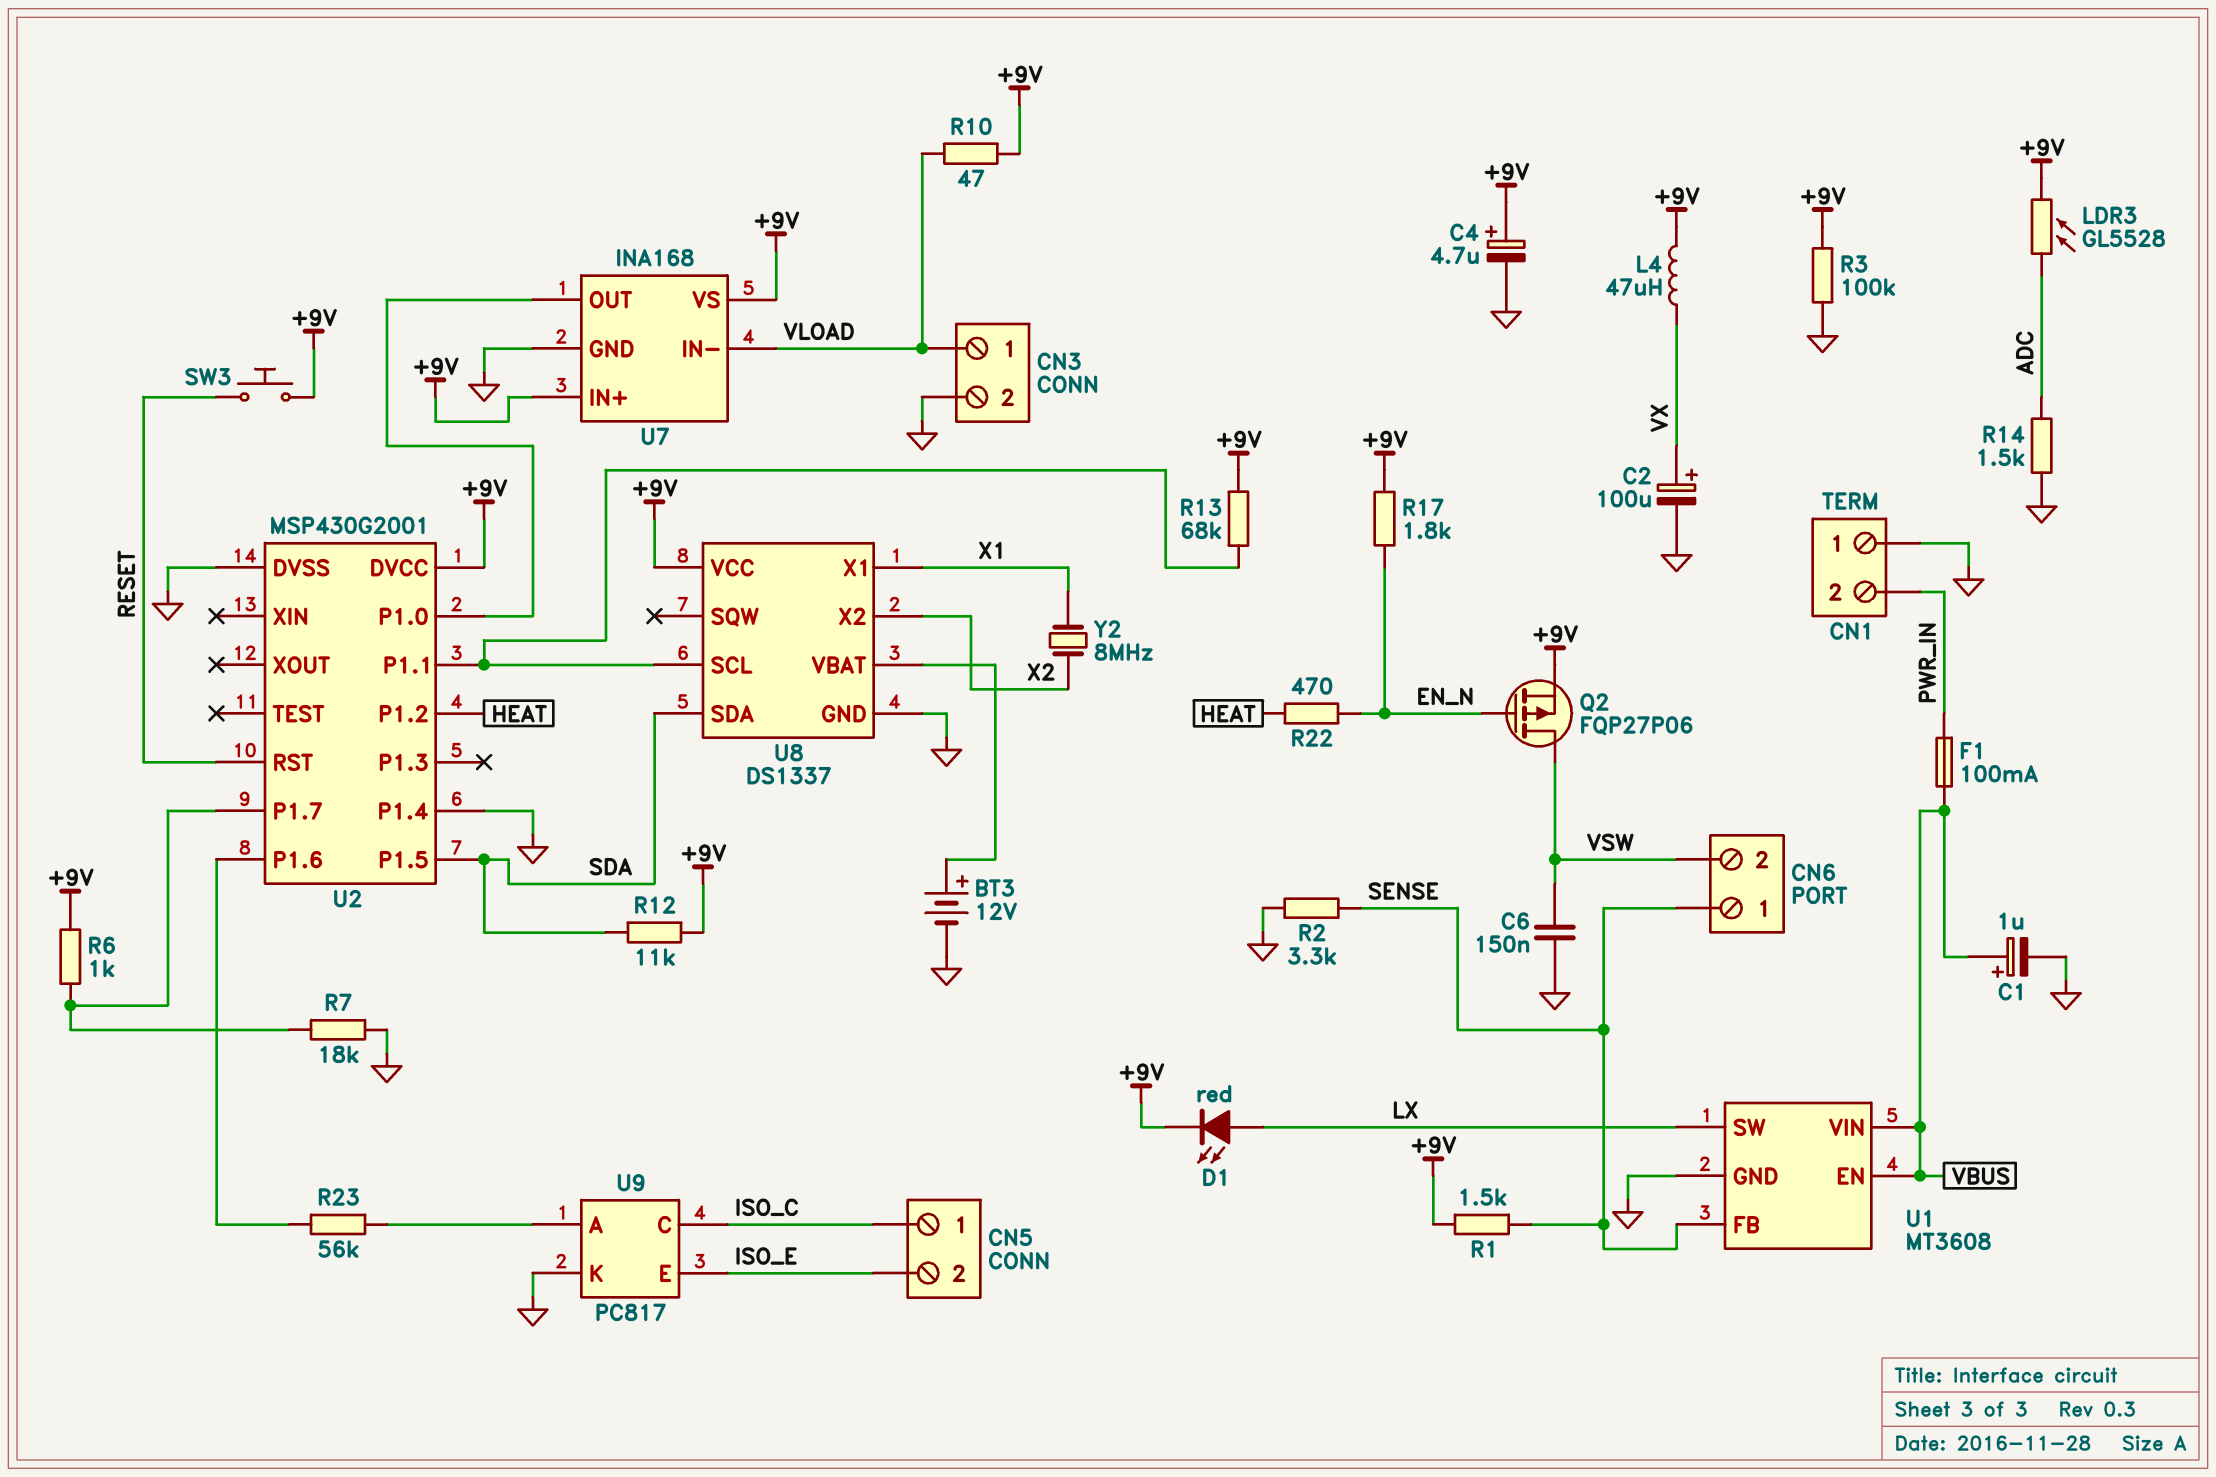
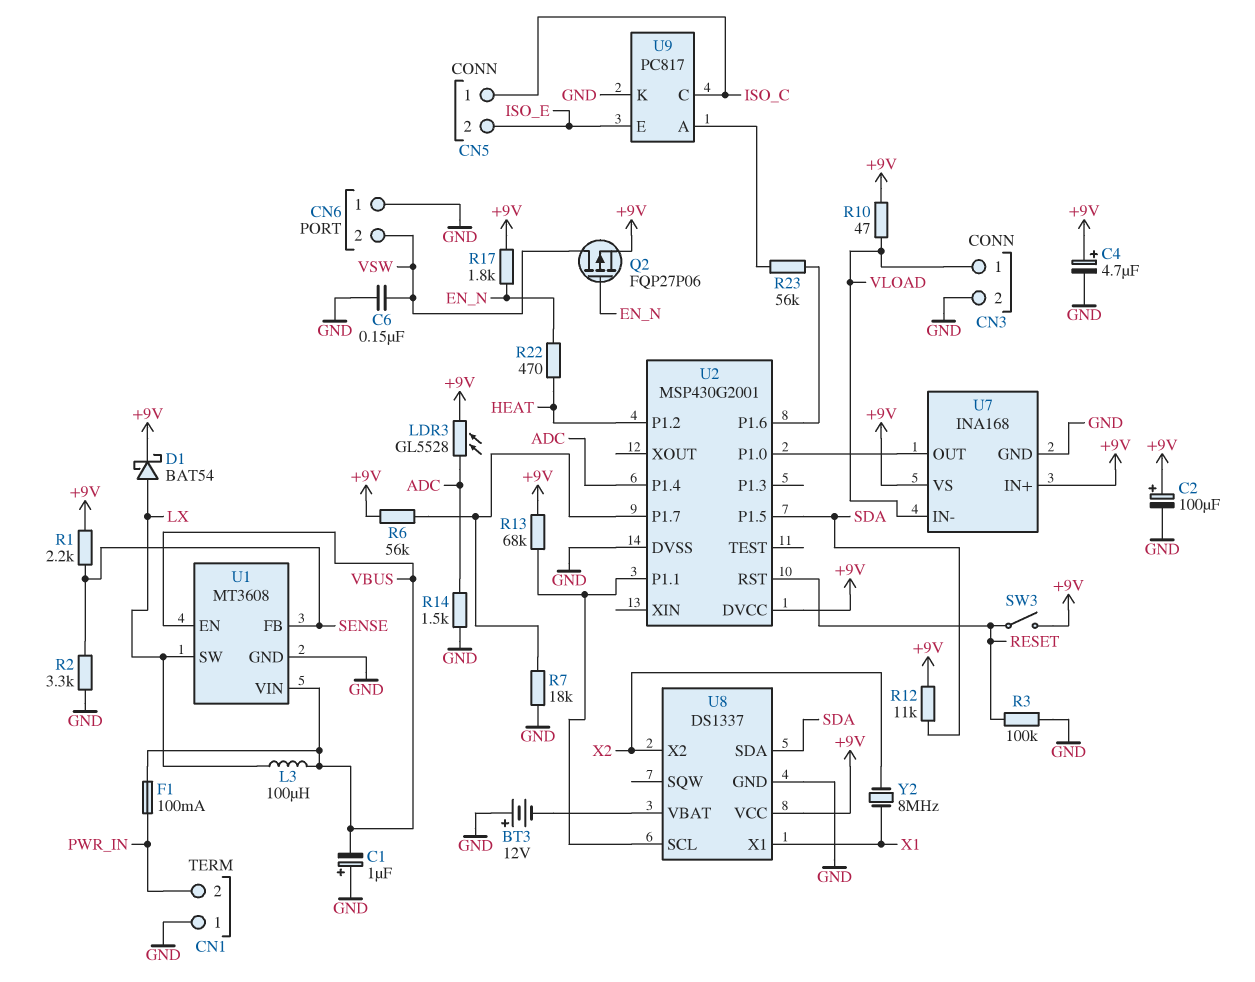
BT3: 12V (plus U8/VBAT, minus GND) -> 12V (plus GND, minus U8/VBAT)
C1: 1uF (plus VBUS, minus GND) -> 1uF (plus GND, minus VBUS)
C2: 100uF (plus VX, minus GND) -> 100uF (plus +9V, minus GND)
CN6 pin 1: SENSE -> GND
D1: LED red (A LX, K +9V) -> schottky BAT54 (A LX, K +9V)
L3: none -> 100uH (LX, VBUS)
L4: 47uH (+9V, VX) -> none
R1: 1.5k (+9V, SENSE) -> 2.2k (+9V, SENSE)
R3: 100k (+9V, GND) -> 100k (GND, RESET)
R6: 1k (+9V, U2/P1.7) -> 56k (+9V, U2/P1.7)
SW3: button (+9V, RESET) -> switch (+9V, RESET)
U2 pin P1.4: GND -> ADC

